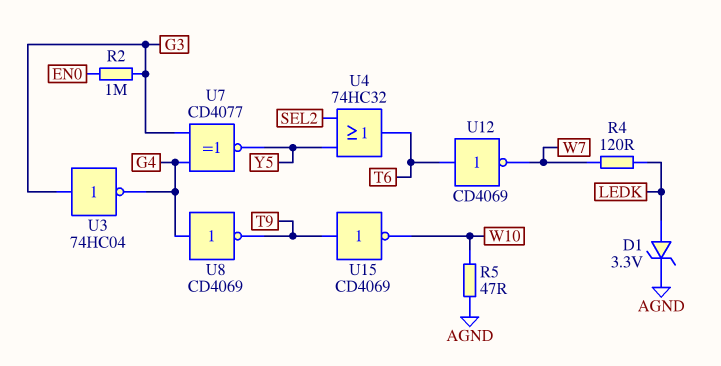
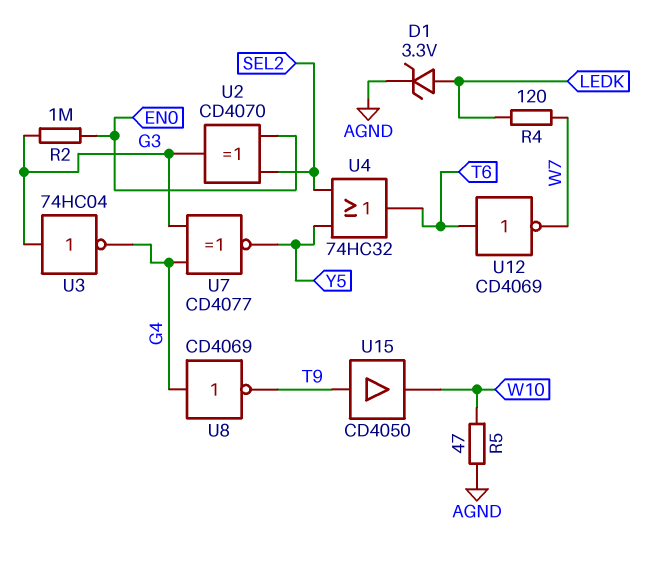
U2: none -> XOR CD4070 (in EN0, in SEL2, out G3)
U15: NOT CD4069 (in T9, out W10) -> buffer CD4050 (in T9, out W10)

